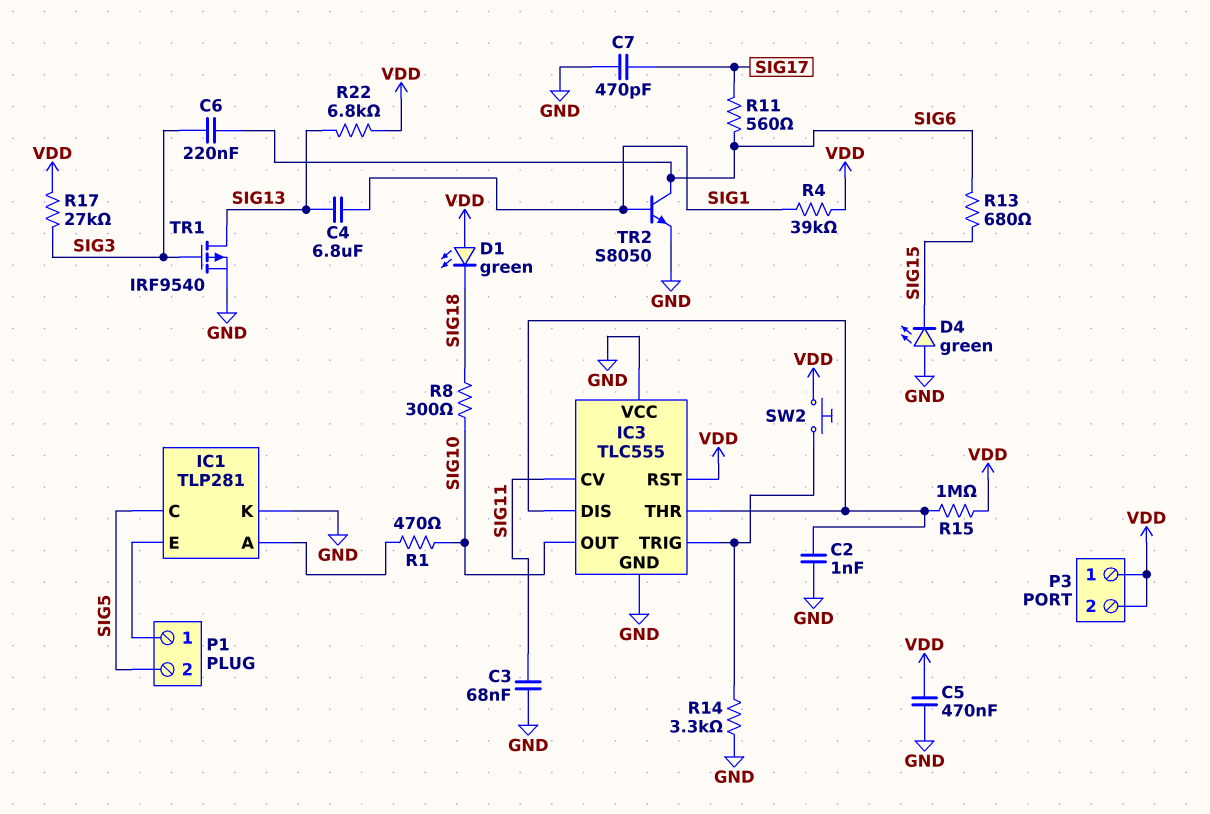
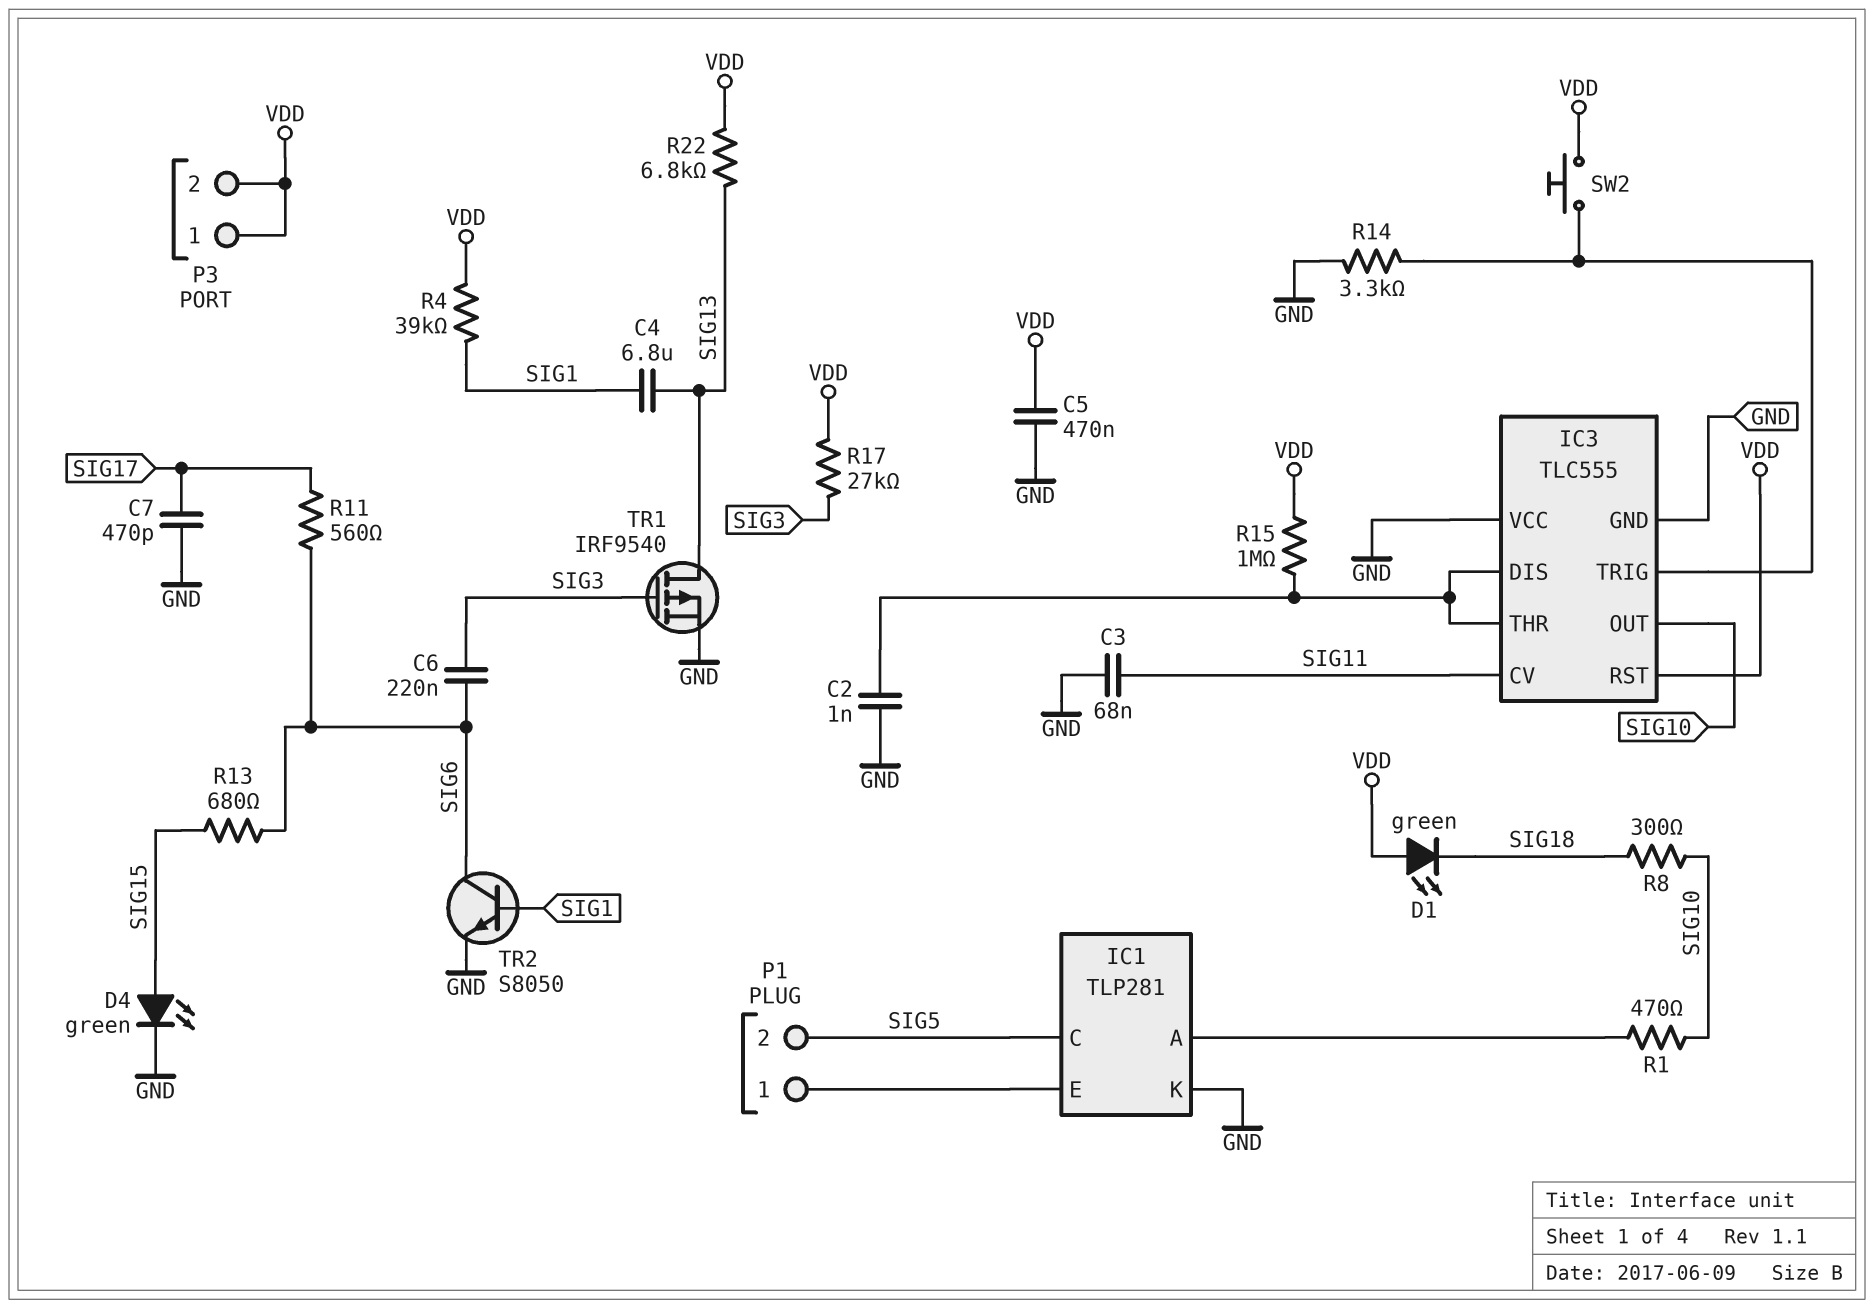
D4: LED green (A GND, K SIG15) -> LED green (A SIG15, K GND)

